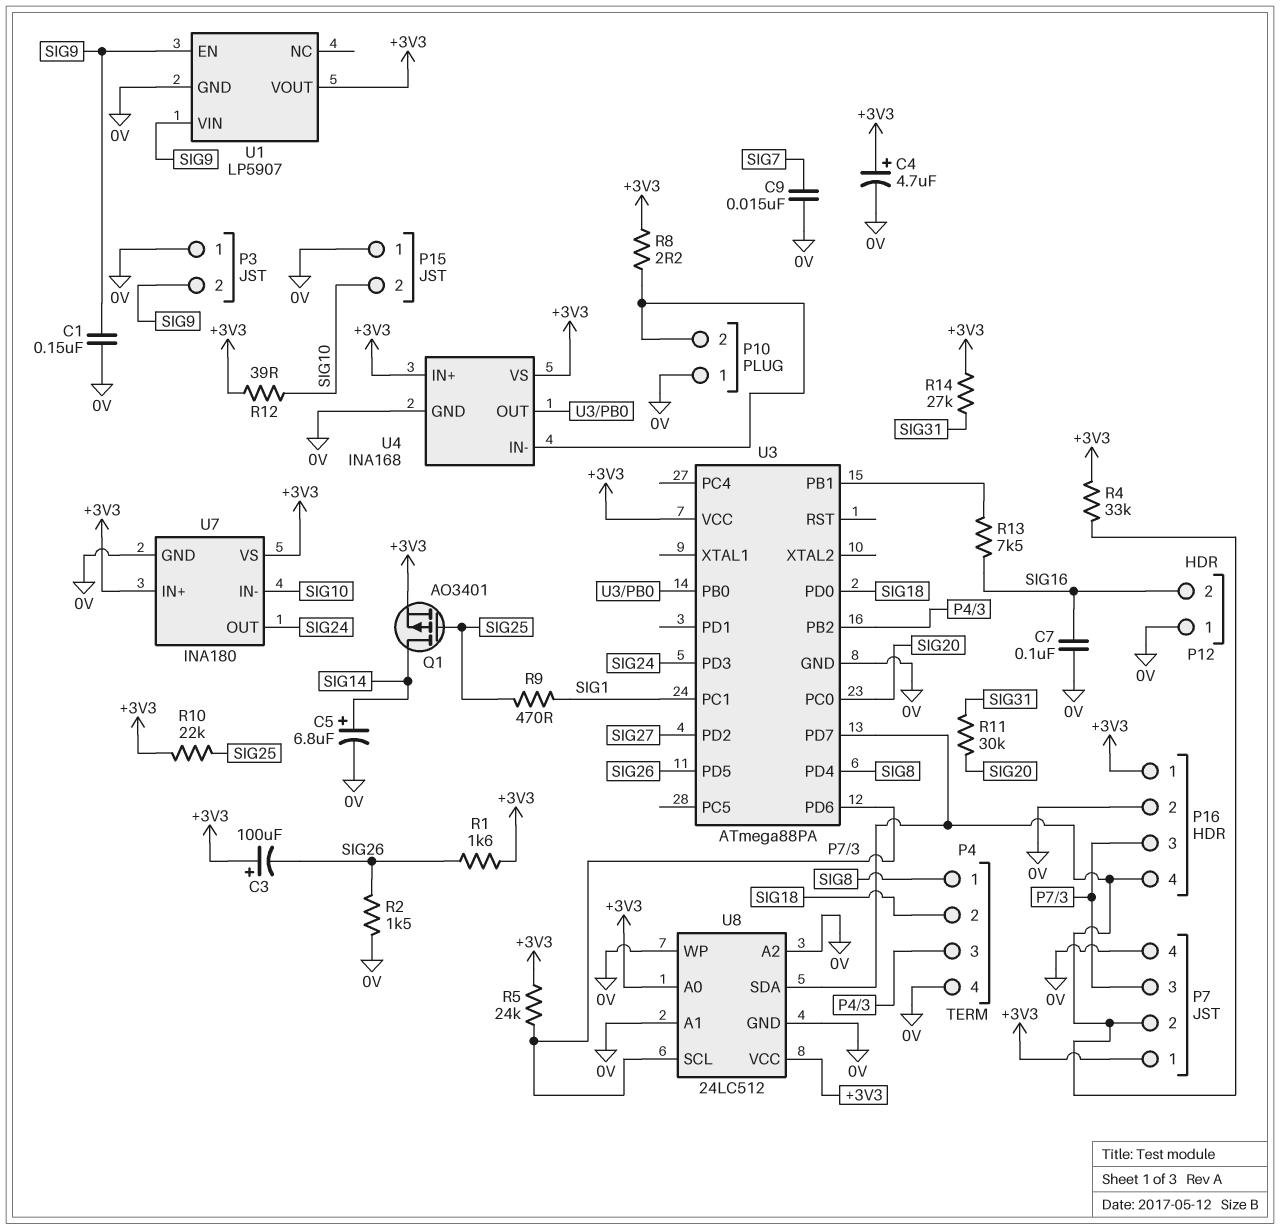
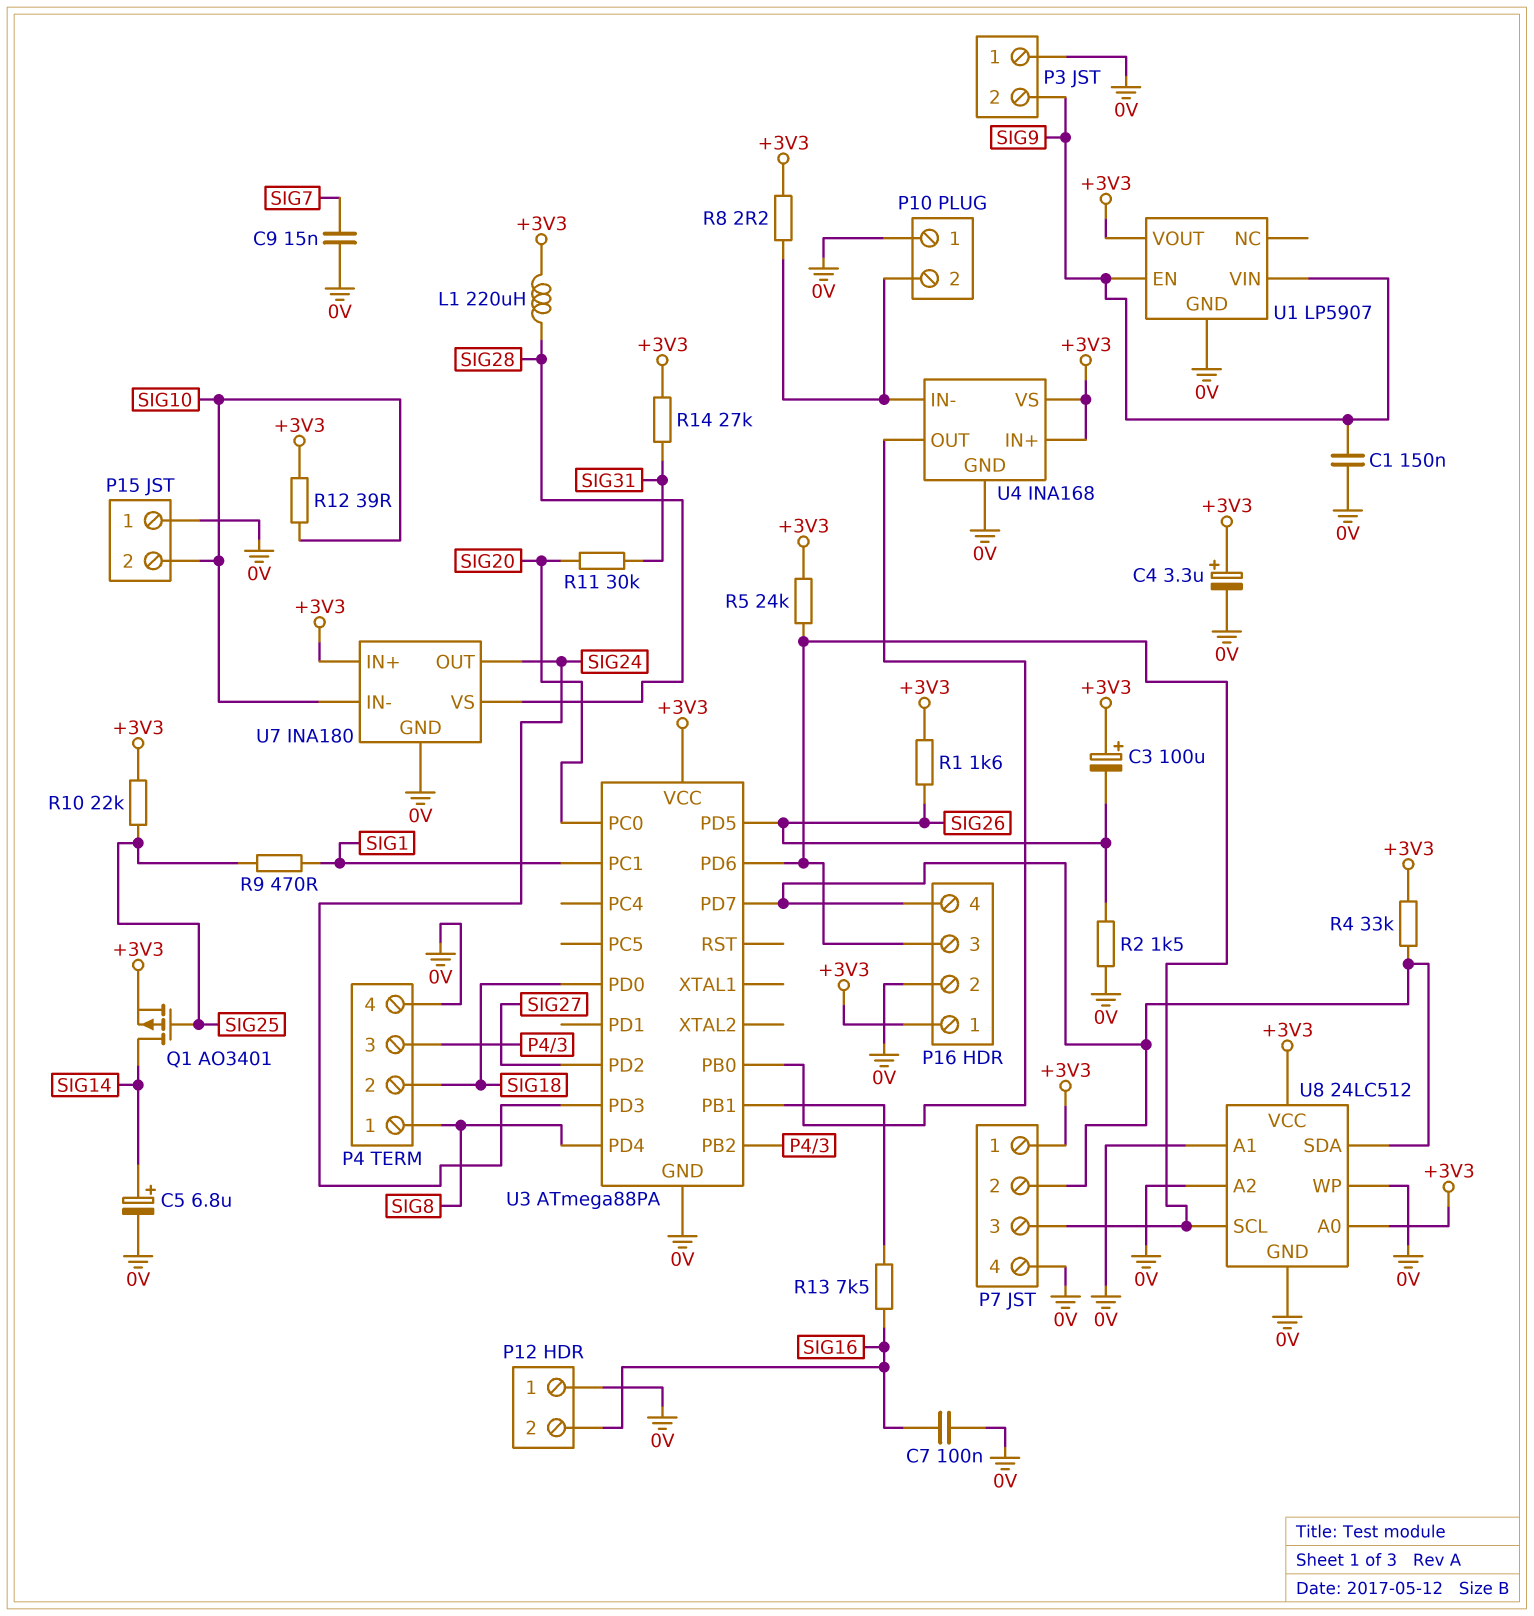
C4: 4.7uF (plus +3V3, minus 0V) -> 3.3uF (plus +3V3, minus 0V)
L1: none -> 220uH (+3V3, SIG28)
U7 pin VS: +3V3 -> SIG28

